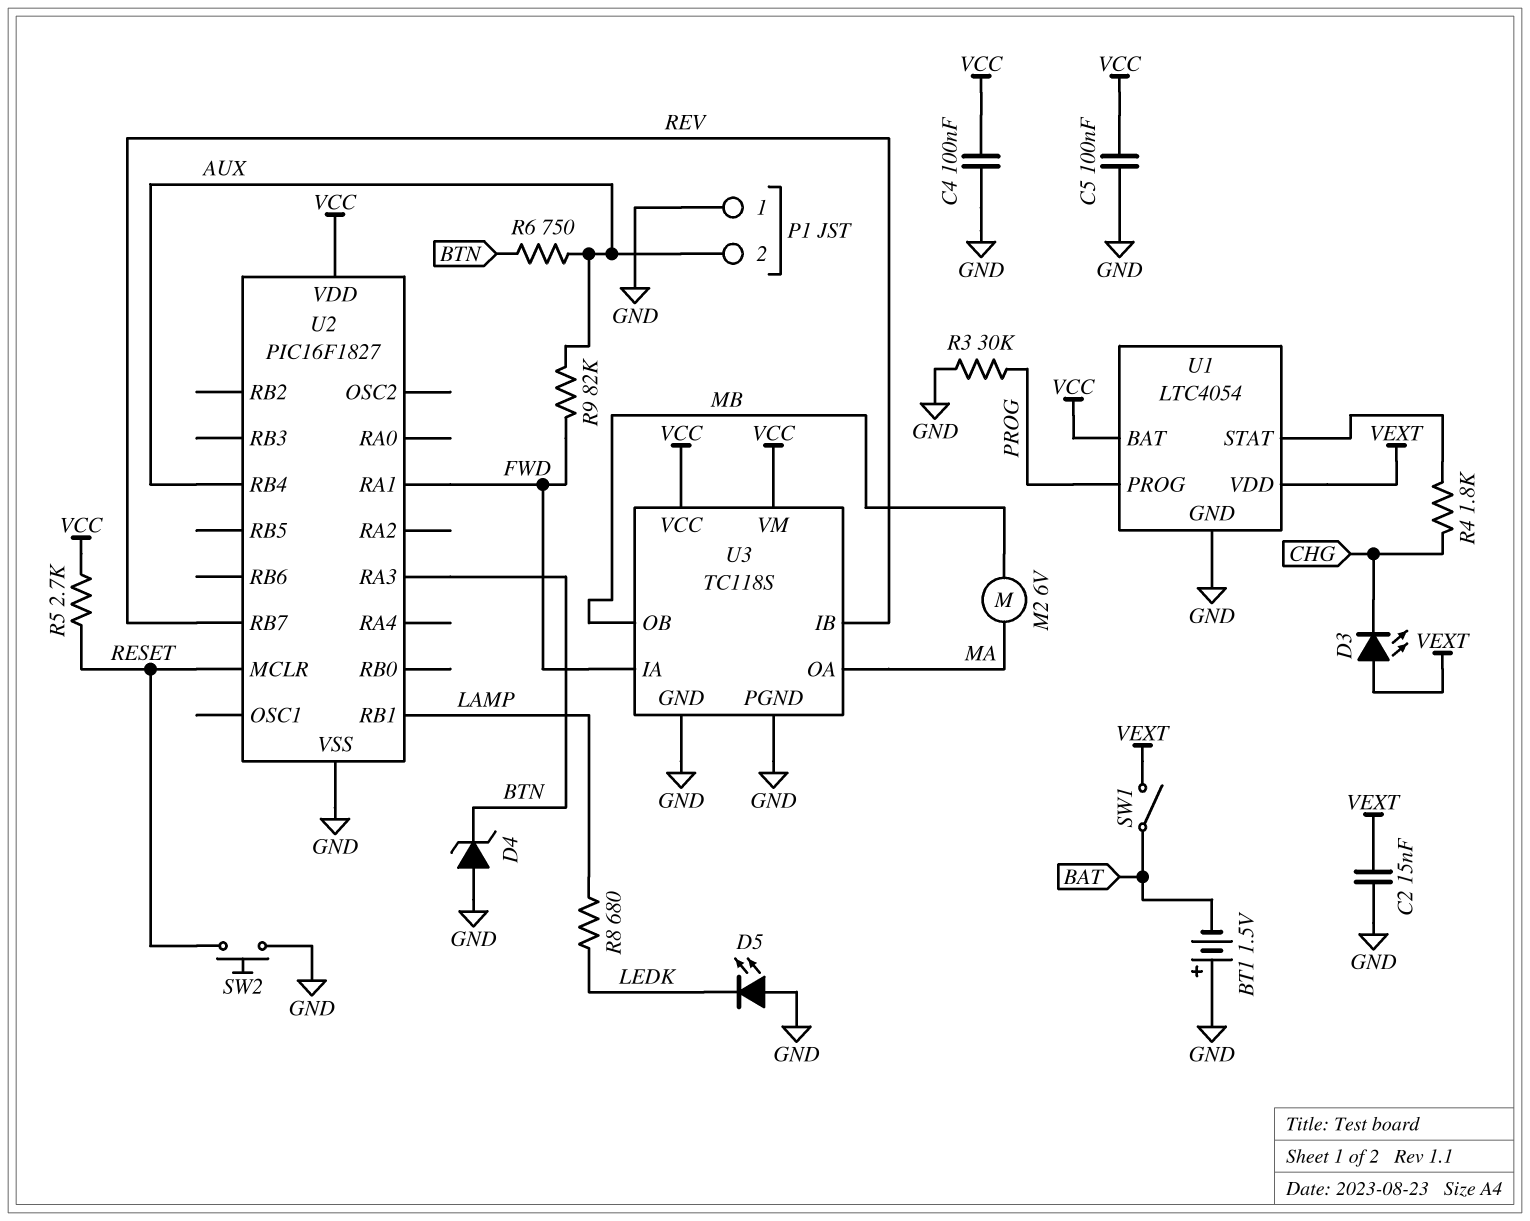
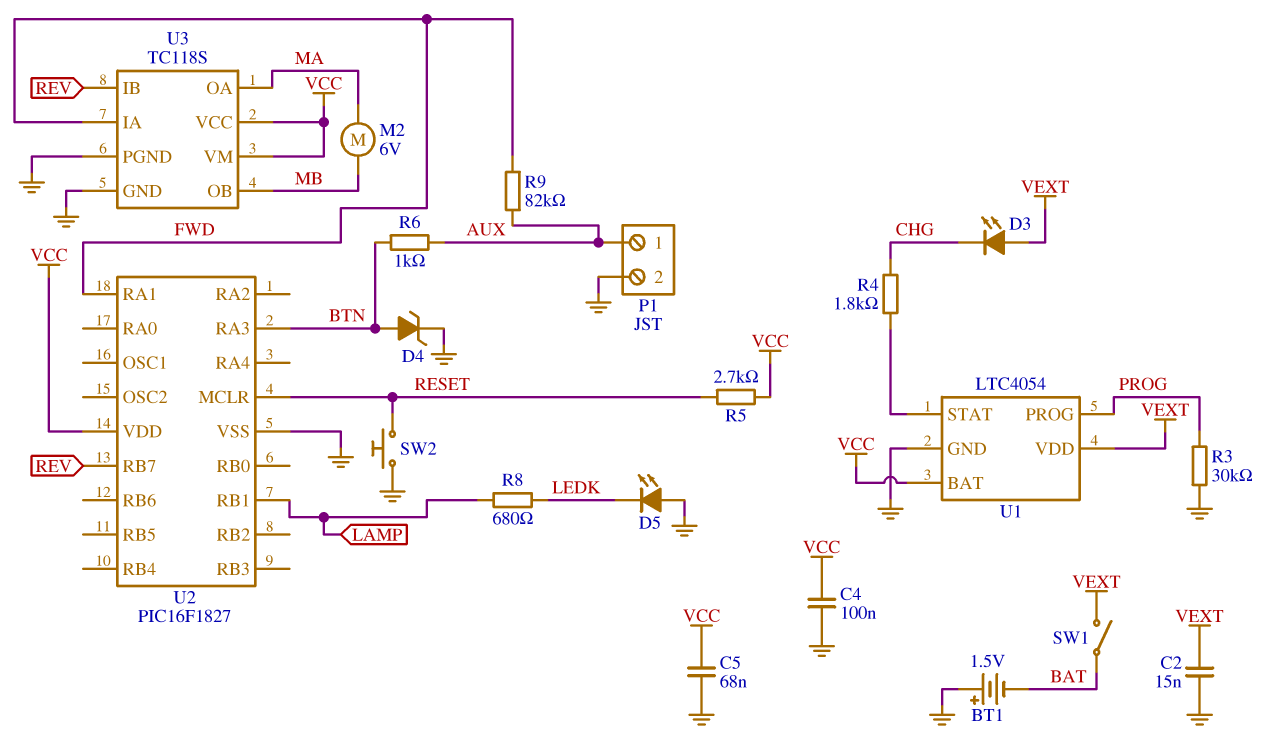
C5: 100nF (GND, VCC) -> 68nF (GND, VCC)
D4: zener (A GND, K BTN) -> zener (A BTN, K GND)
P1 pin 1: GND -> AUX
P1 pin 2: AUX -> GND
R6: 750 (AUX, BTN) -> 1k (AUX, BTN)
U2 pin RB4: AUX -> none

